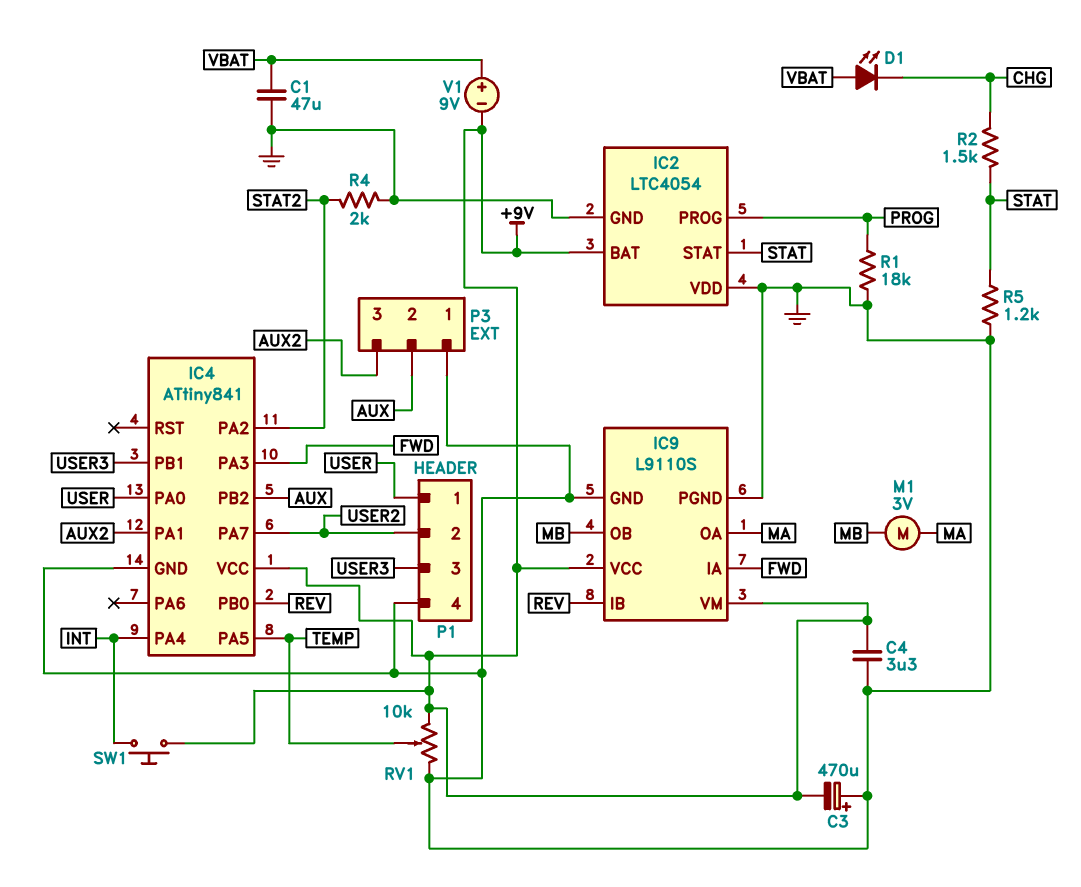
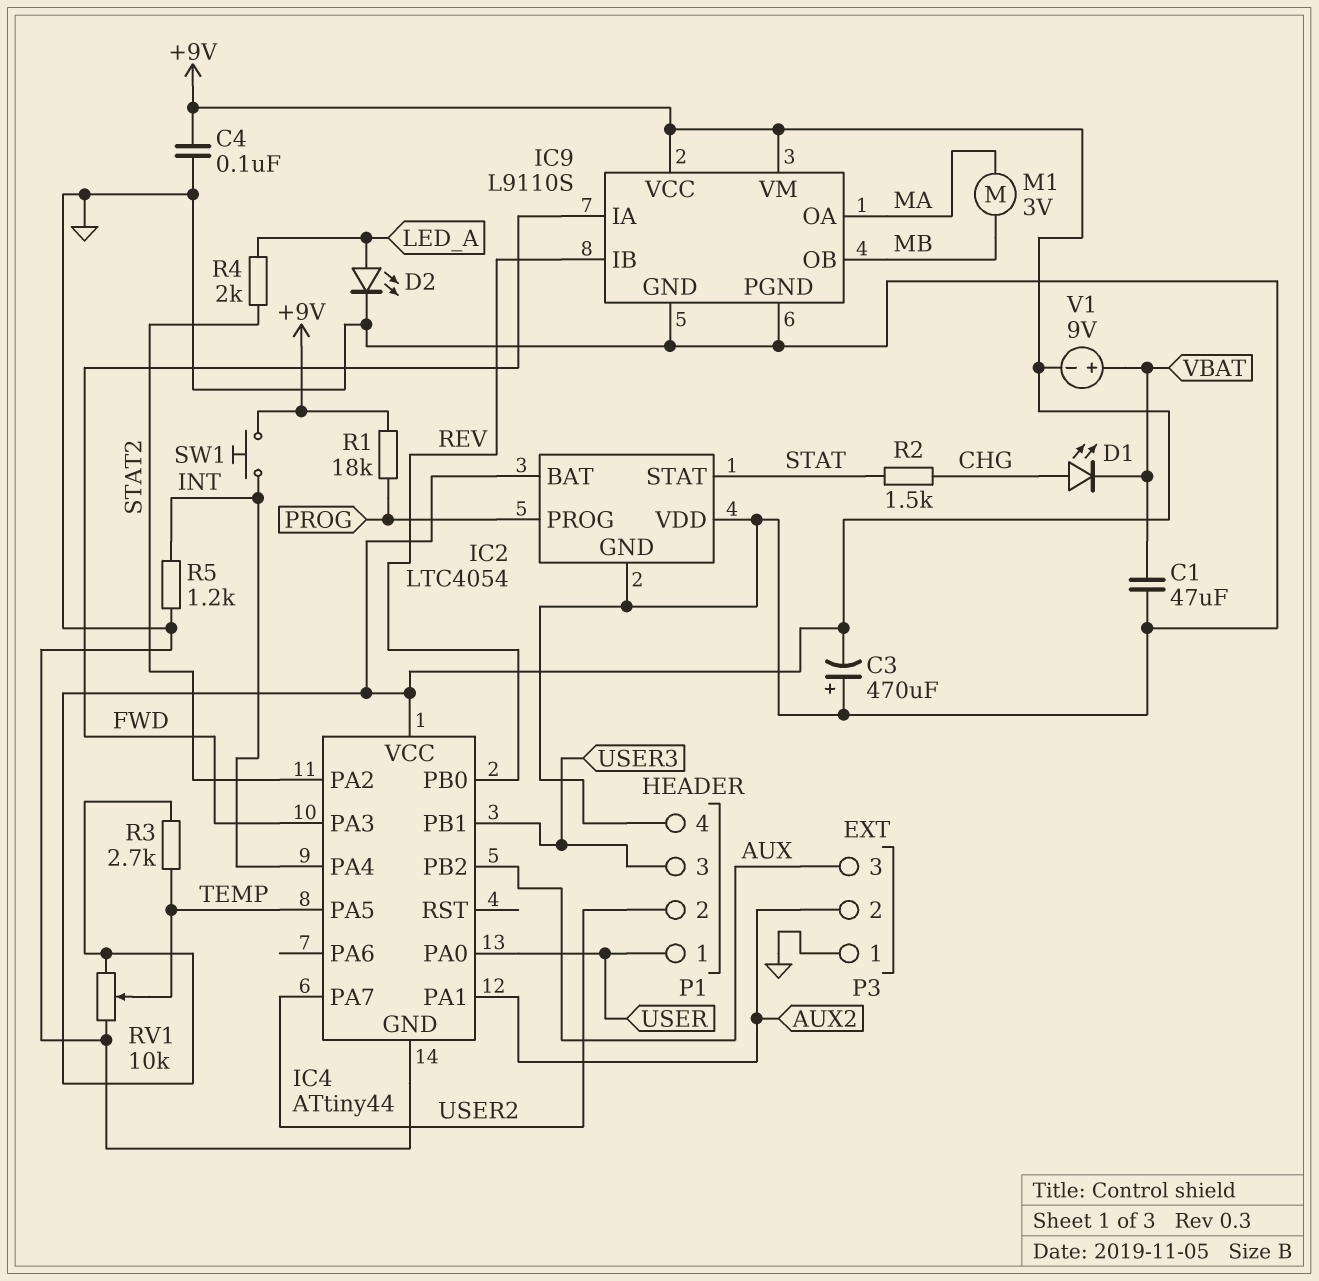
C4: 3.3uF (+9V, GND) -> 100nF (+9V, GND)
D1: LED (A VBAT, K CHG) -> LED (A CHG, K VBAT)
D2: none -> LED (A LED_A, K GND)
IC4: ATtiny841 -> ATtiny44
P3 pin 2: AUX -> AUX2
P3 pin 3: AUX2 -> AUX
R1: 18k (GND, PROG) -> 18k (+9V, PROG)
R3: none -> 2.7k (+9V, TEMP)
R4: 2k (GND, STAT2) -> 2k (LED_A, STAT2)
R5: 1.2k (GND, STAT) -> 1.2k (GND, INT)

